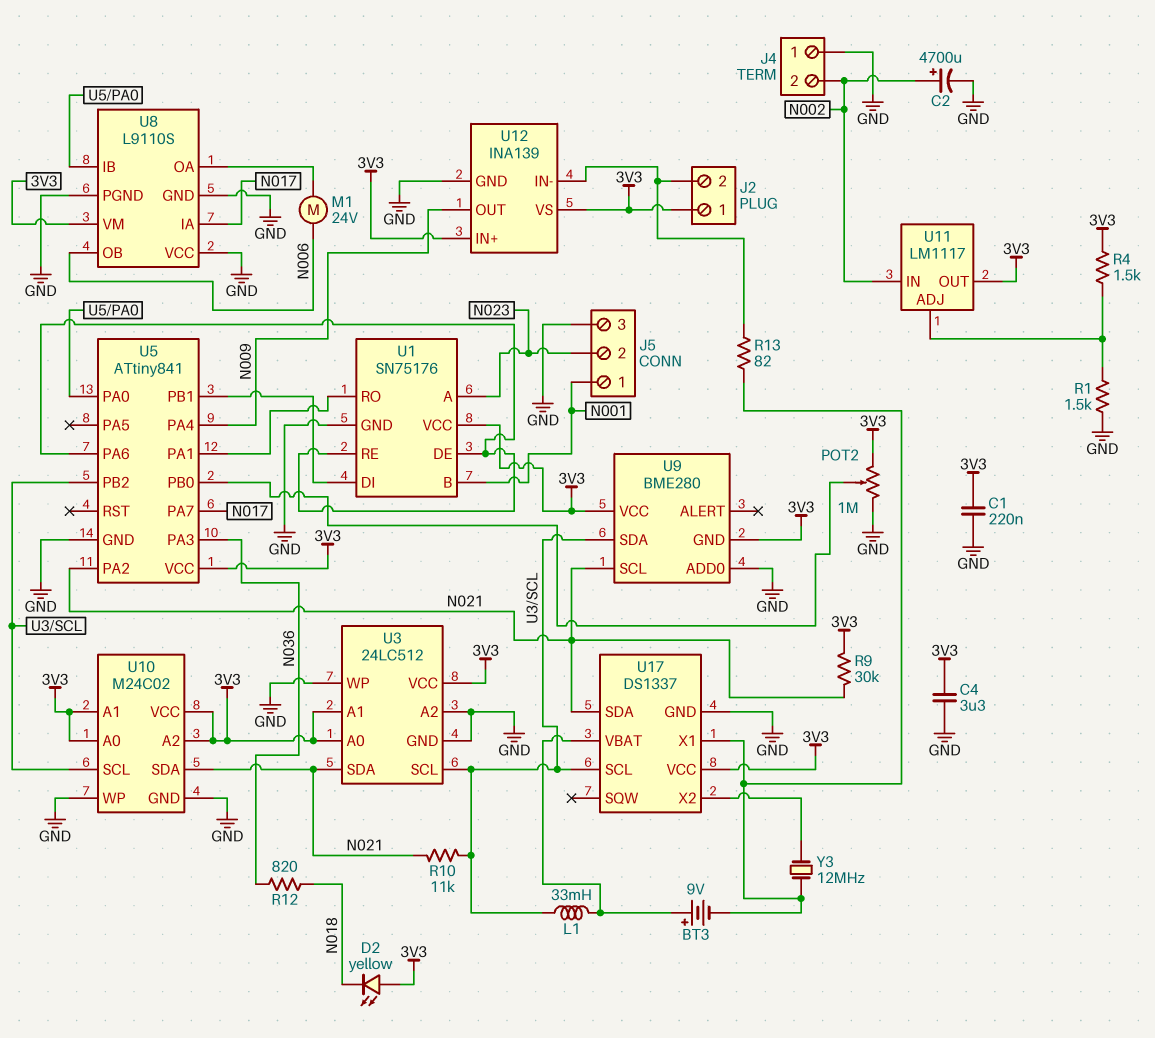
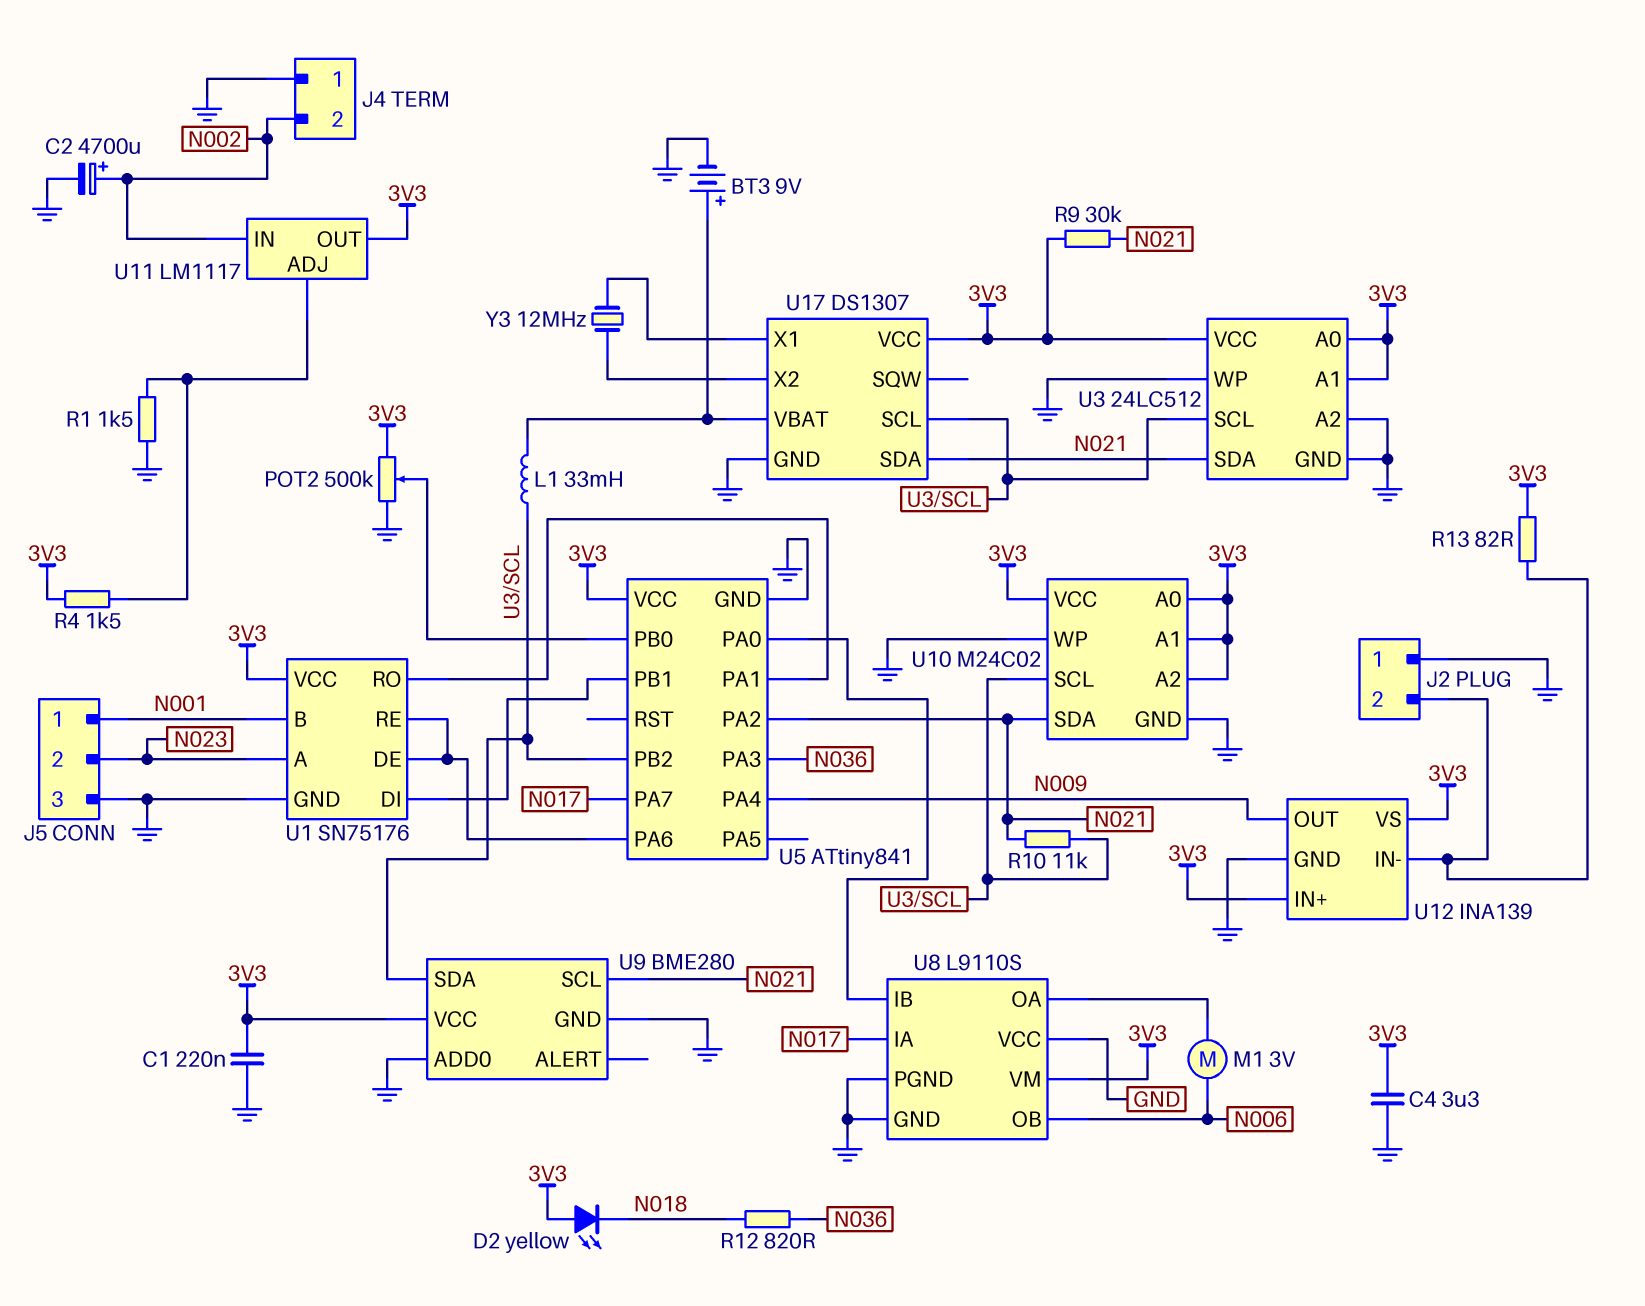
BT3: 9V (plus U17/VBAT, minus U17/X1) -> 9V (plus U17/VBAT, minus GND)
J2 pin 1: 3V3 -> GND
M1: motor 24V (N006, U8/OA) -> motor 3V (N006, U8/OA)
POT2: 1M (3V3, GND, wiper U5/PB0) -> 500k (3V3, GND, wiper U5/PB0)
R13: 82 (J2/2, U17/X1) -> 82 (3V3, J2/2)
U9 pin GND: 3V3 -> GND
U17: DS1337 -> DS1307

